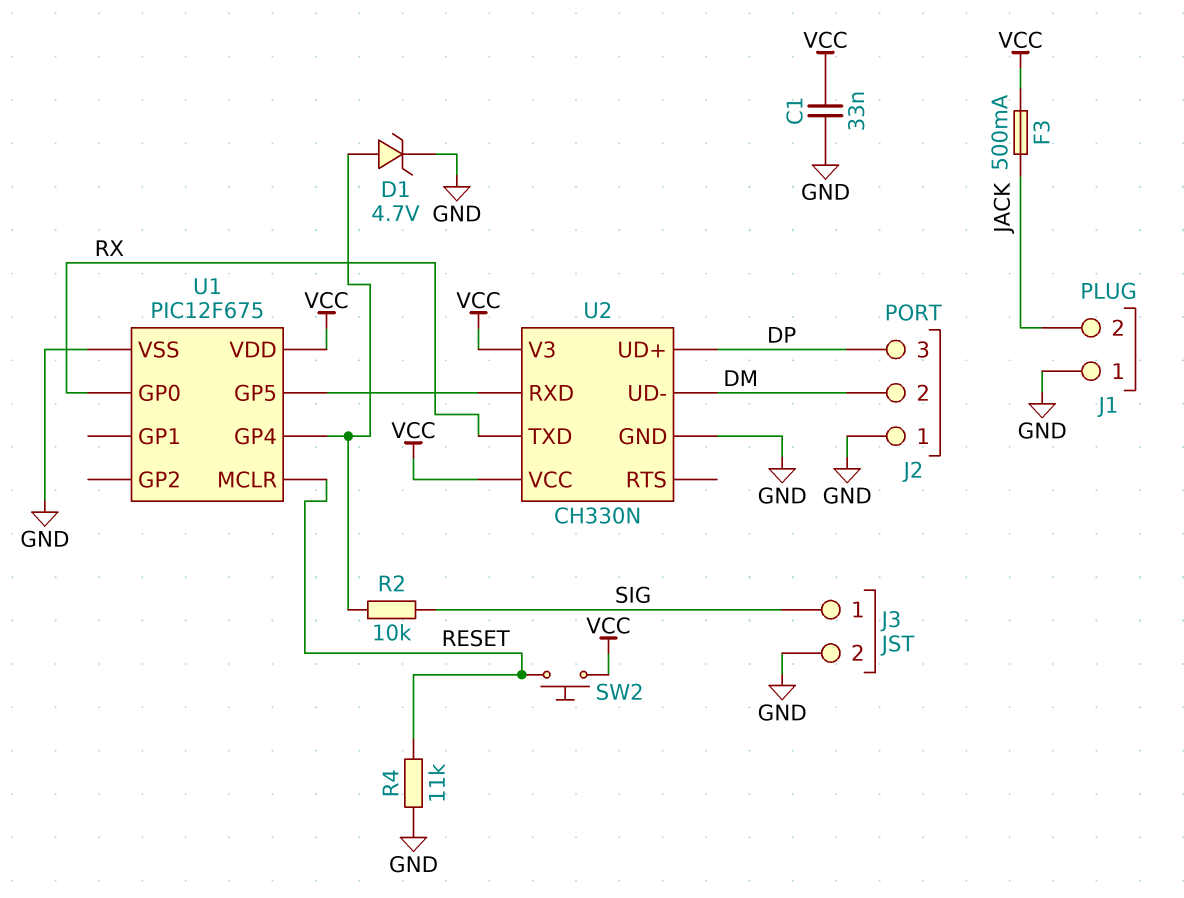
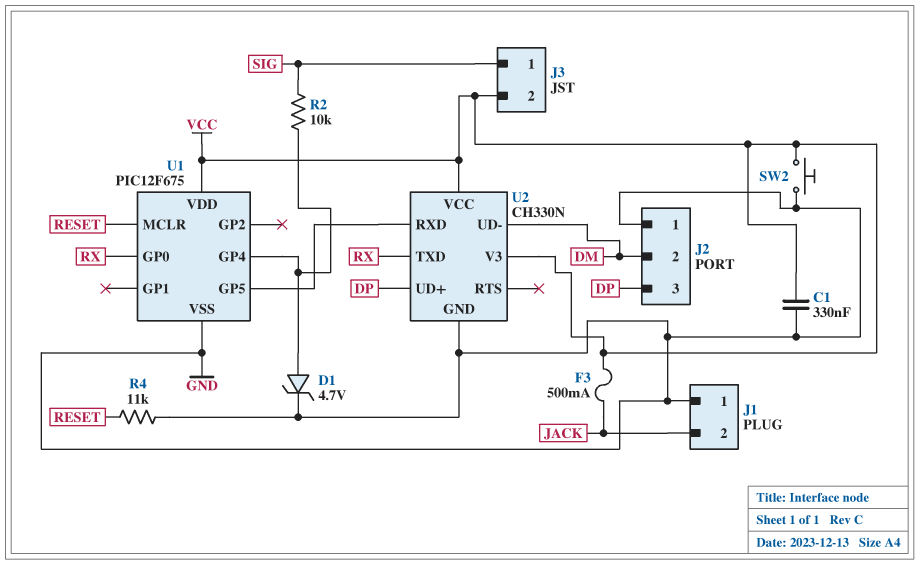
C1: 33nF (GND, VCC) -> 330nF (GND, VCC)
J3 pin 2: GND -> VCC
SW2: button (RESET, VCC) -> button (GND, VCC)

